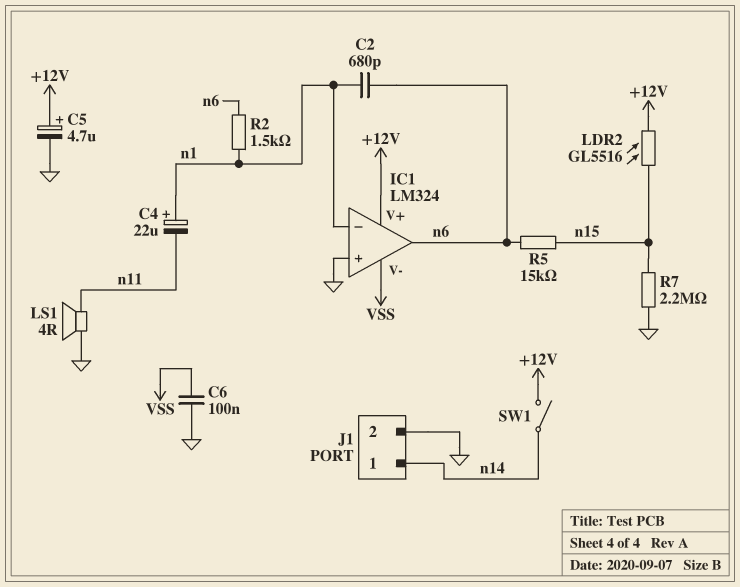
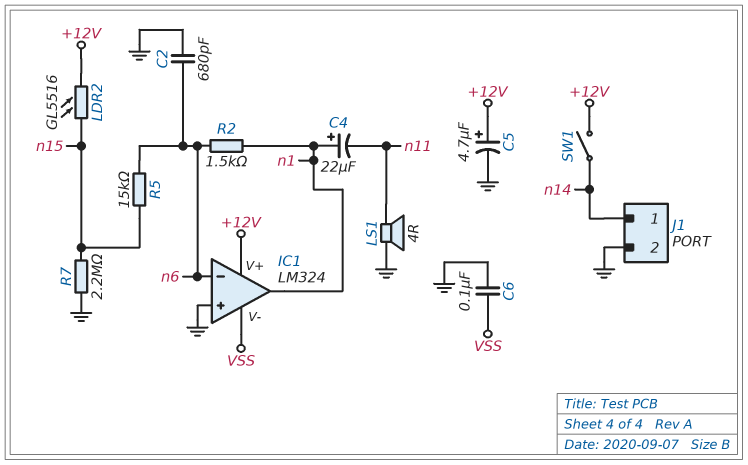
C2: 680pF (n1, n6) -> 680pF (GND, n6)
IC1 pin in-: n1 -> n6
IC1 pin out: n6 -> n1

